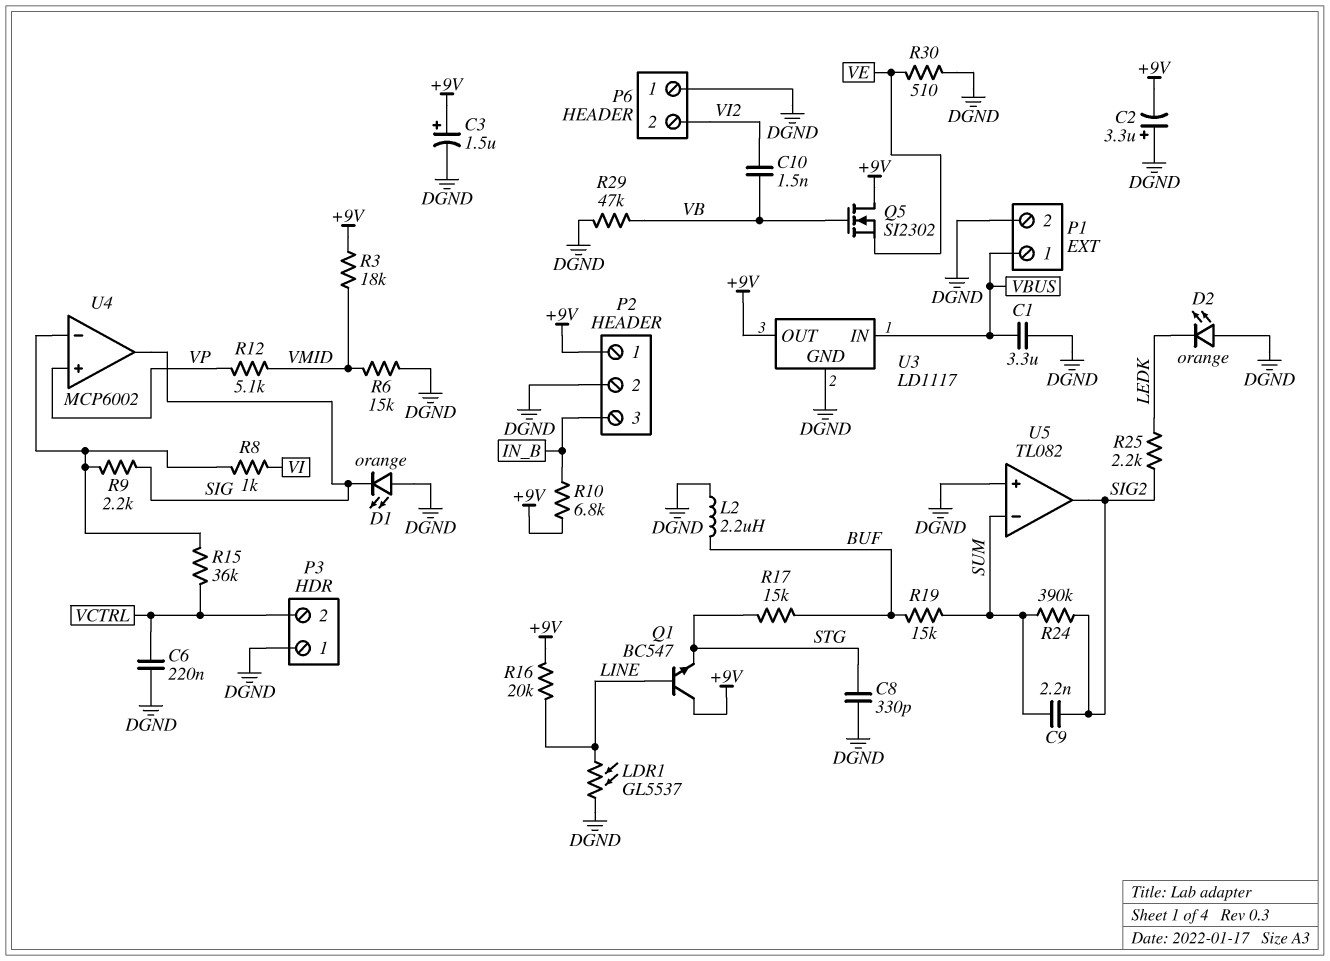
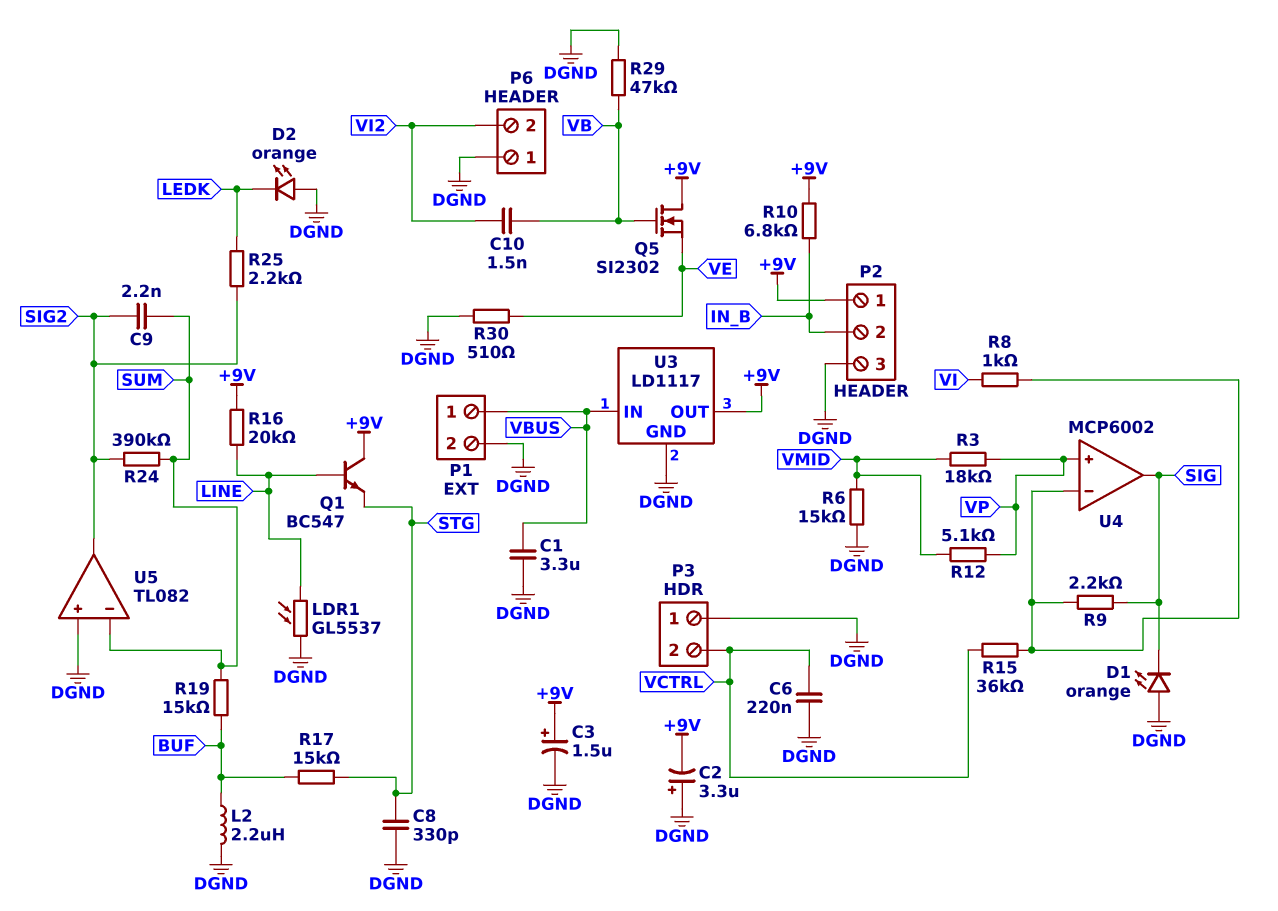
P2 pin 2: DGND -> IN_B
P2 pin 3: IN_B -> DGND
R3: 18k (+9V, VMID) -> 18k (VMID, VP)

